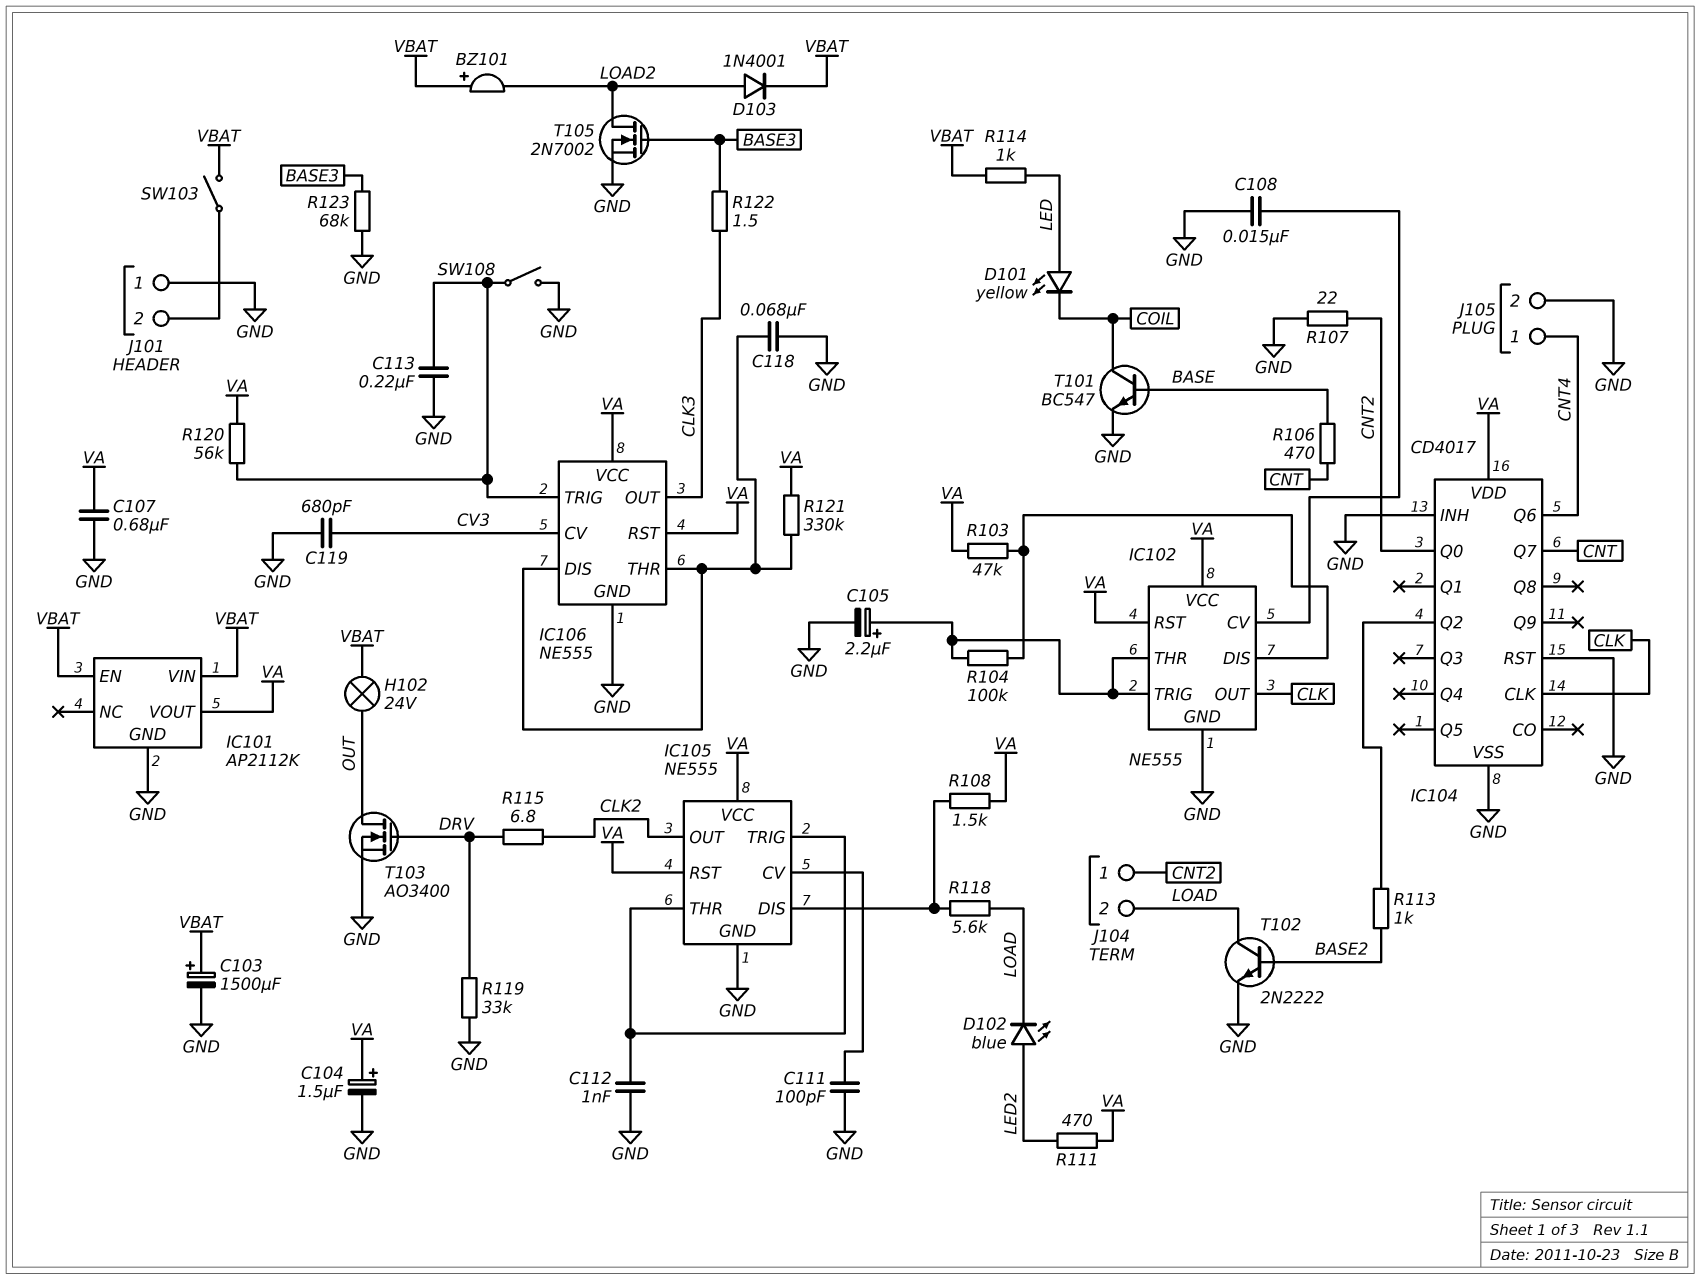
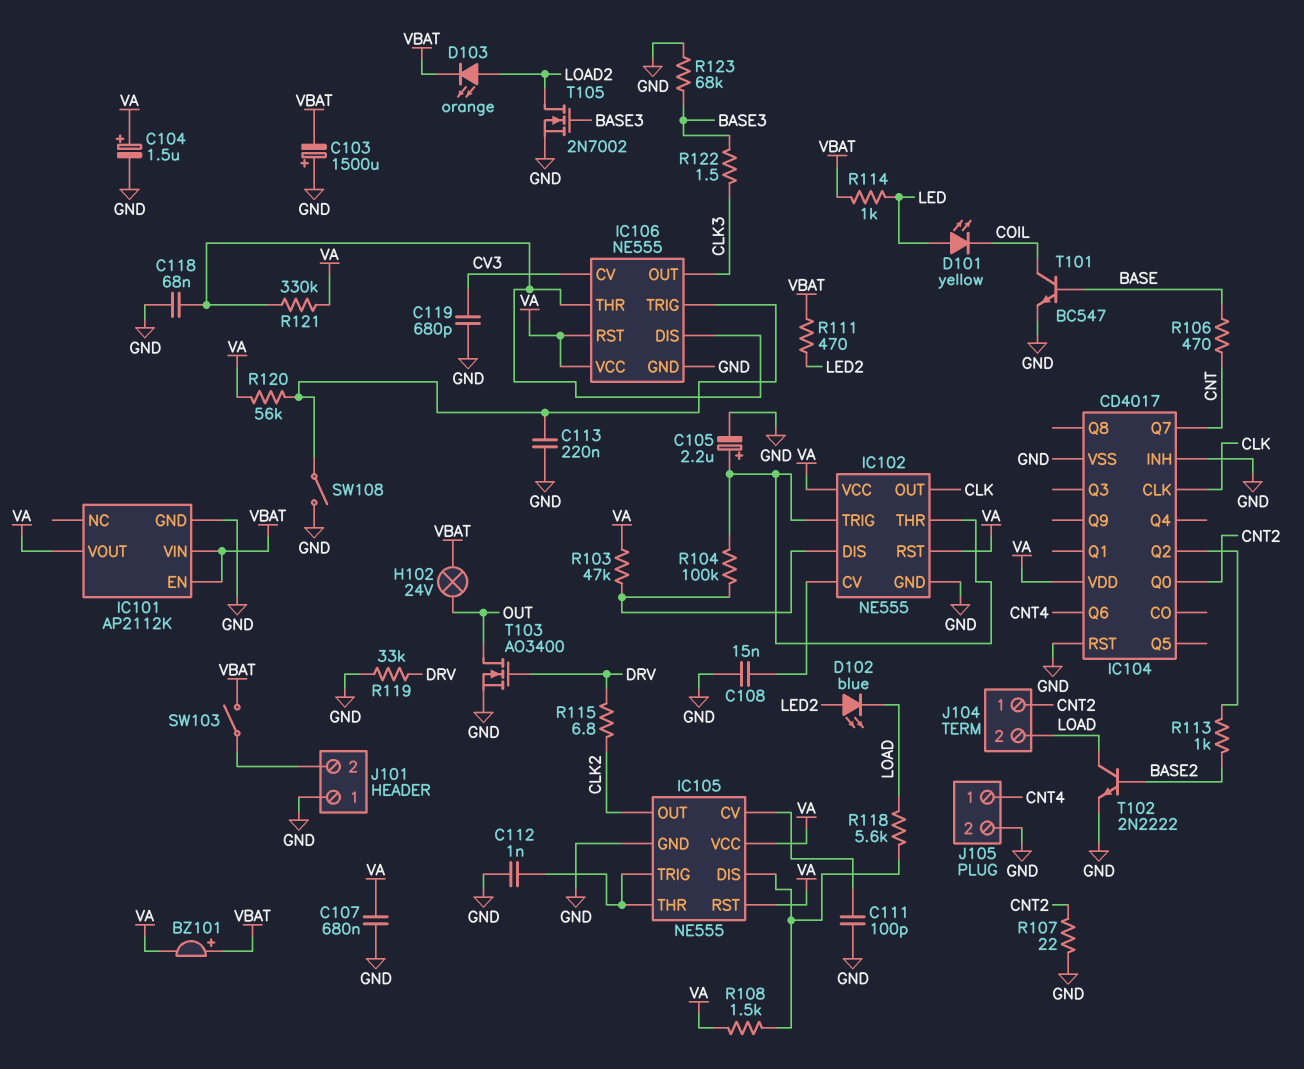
BZ101: buzzer (plus VBAT, minus LOAD2) -> buzzer (plus VBAT, minus VA)
C103: 1500uF (plus VBAT, minus GND) -> 1500uF (plus GND, minus VBAT)
D103: diode 1N4001 (A LOAD2, K VBAT) -> LED orange (A LOAD2, K VBAT)
R111: 470 (LED2, VA) -> 470 (LED2, VBAT)

